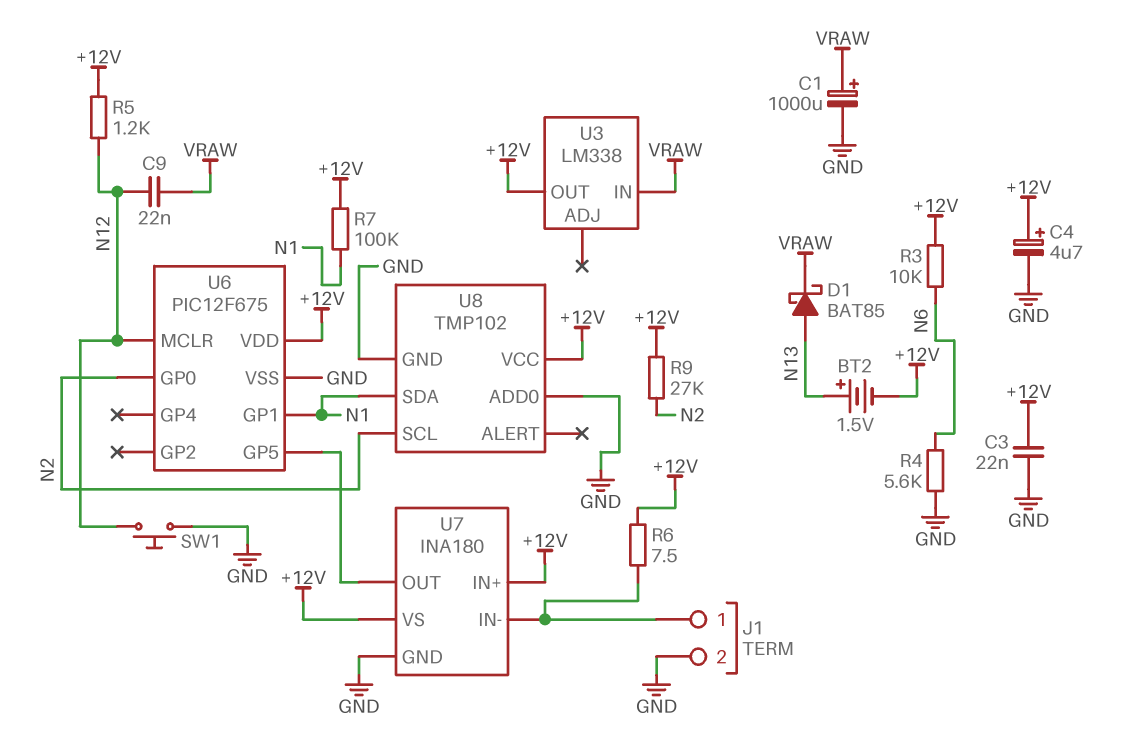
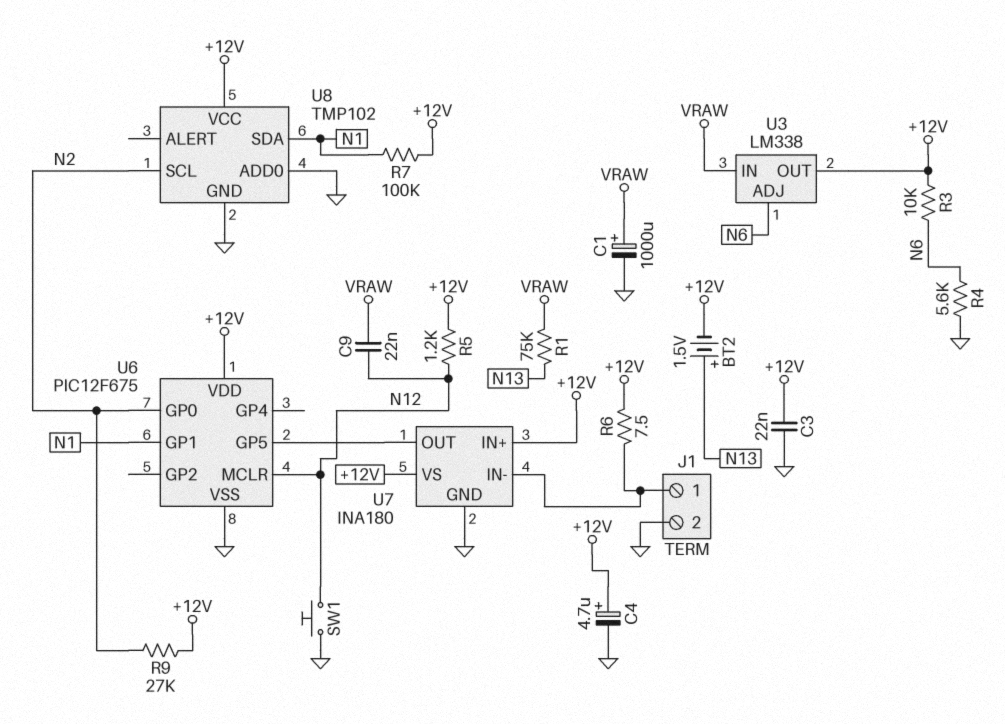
D1: schottky BAT85 (A N13, K VRAW) -> none
R1: none -> 75k (N13, VRAW)
U3 pin ADJ: none -> N6

